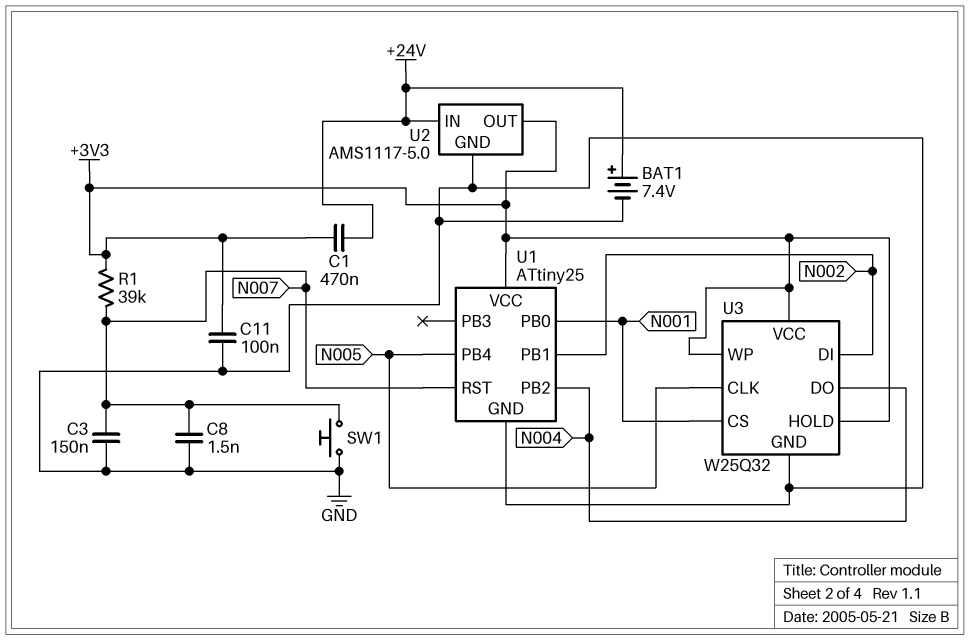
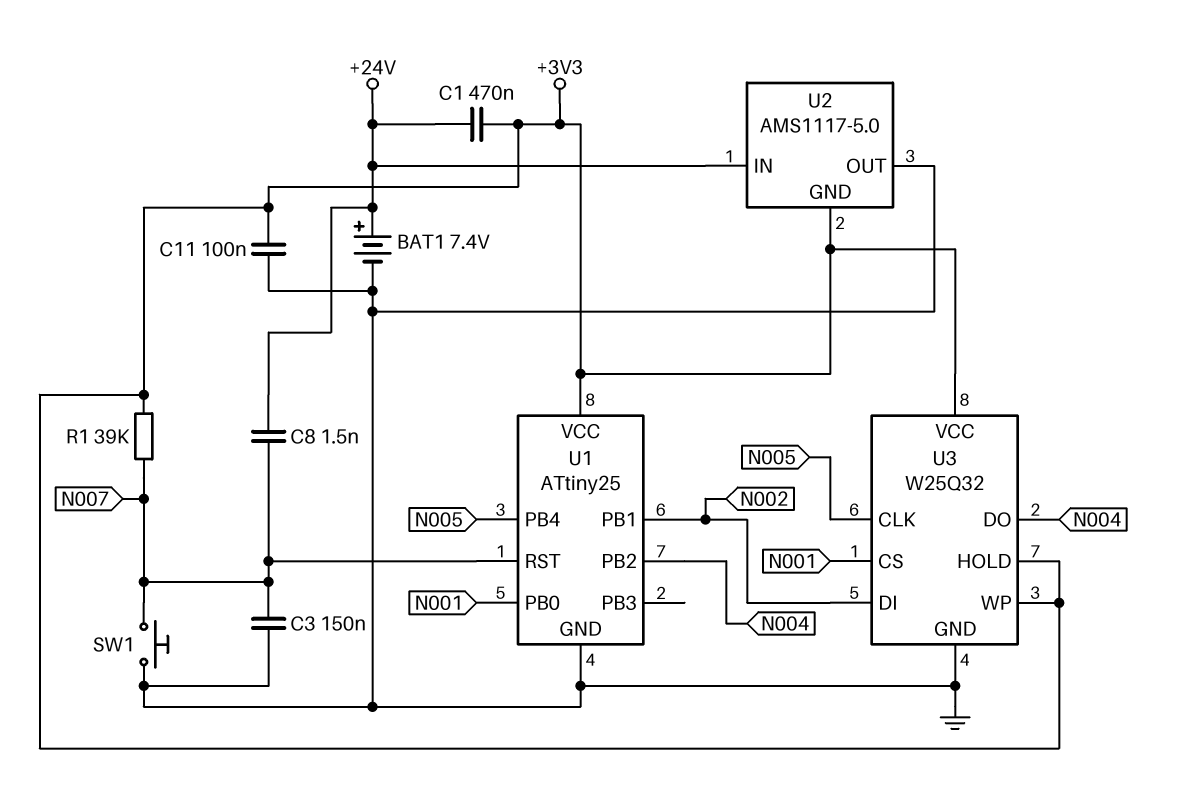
C8: 1.5nF (GND, N007) -> 1.5nF (+24V, N007)
U2 pin GND: GND -> +3V3
U2 pin OUT: +3V3 -> GND

